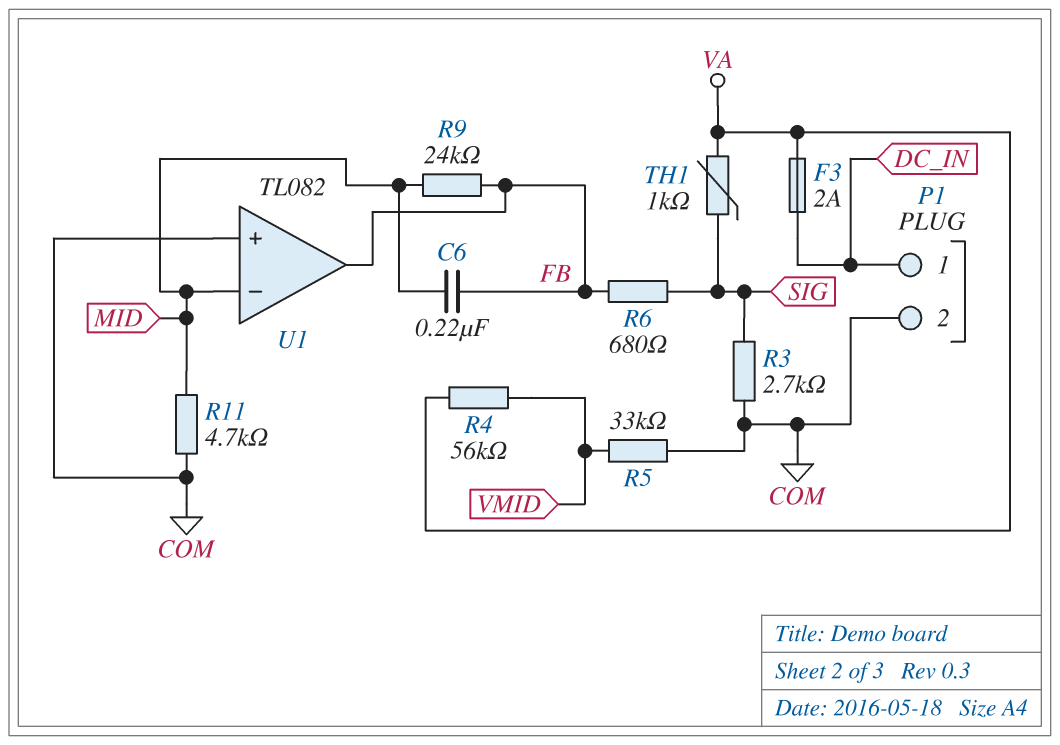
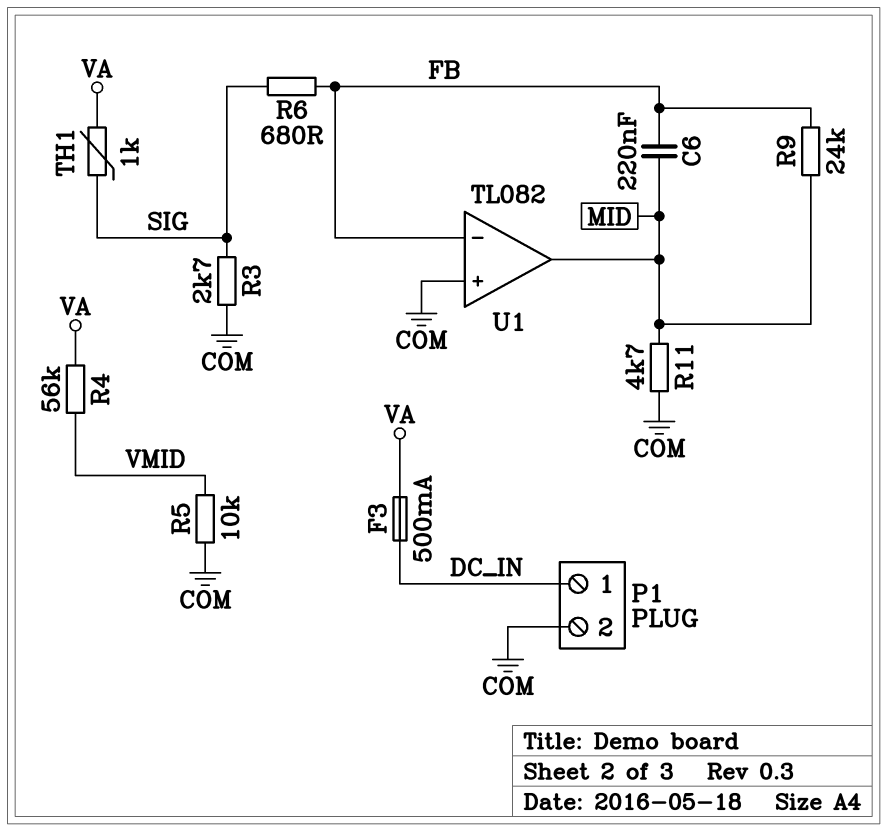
F3: 2A (DC_IN, VA) -> 500mA (DC_IN, VA)
R5: 33k (COM, VMID) -> 10k (COM, VMID)
U1 pin in-: MID -> FB
U1 pin out: FB -> MID

